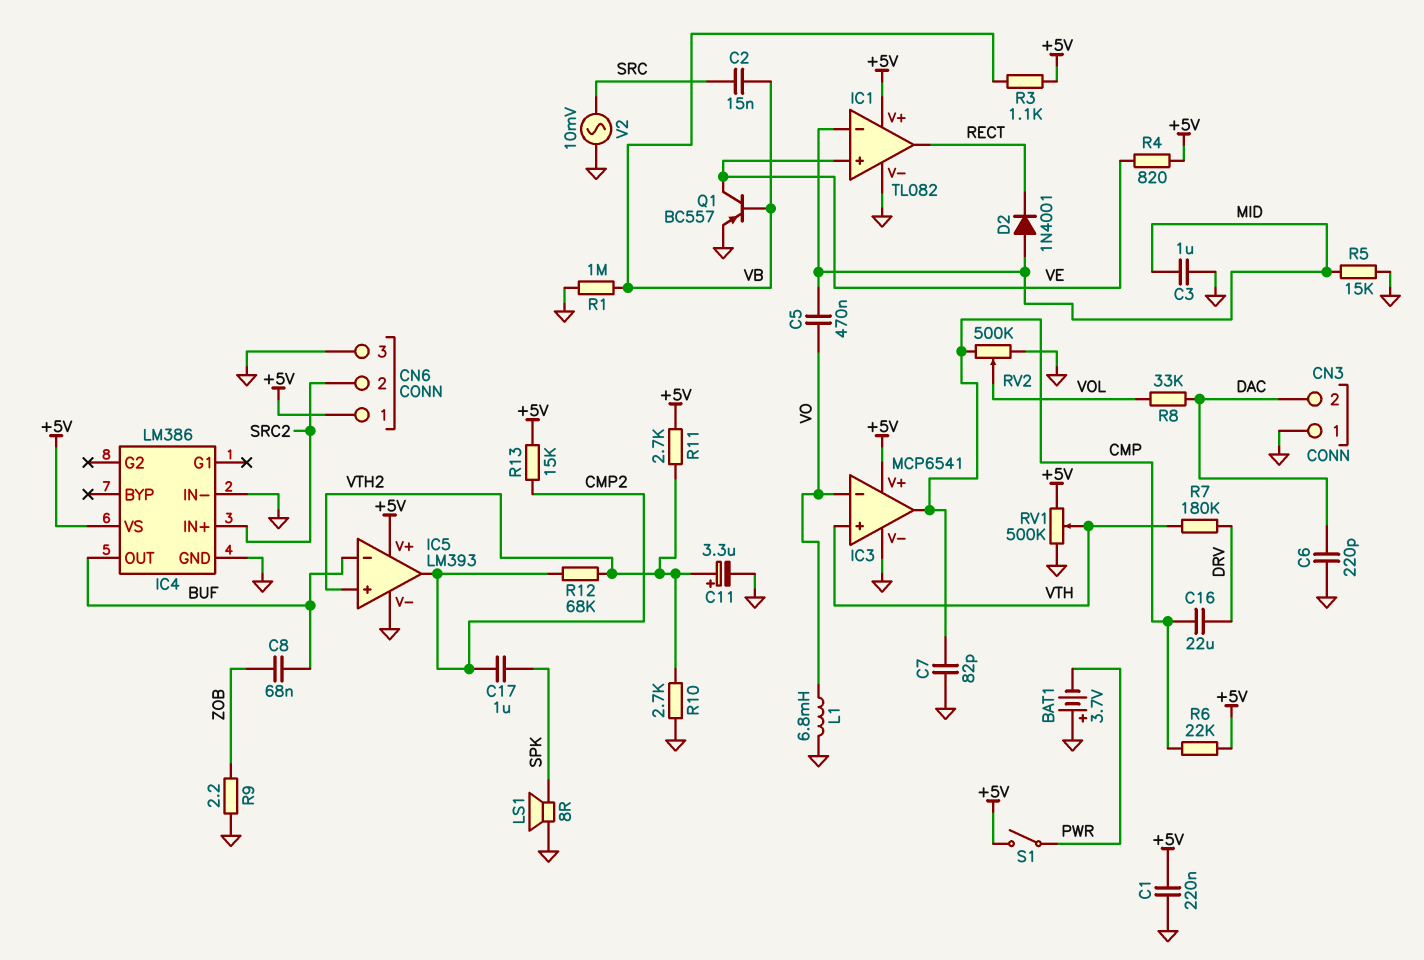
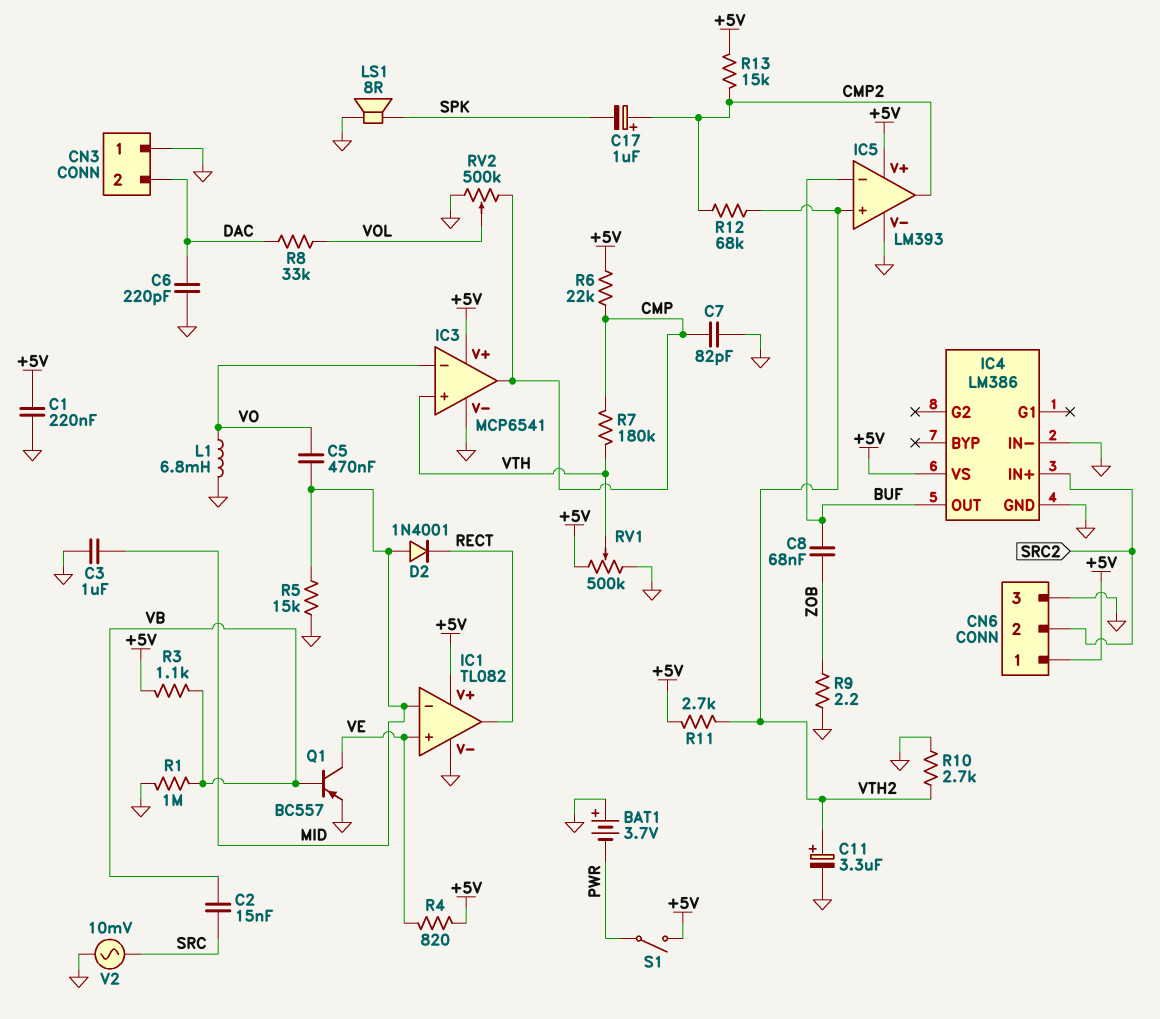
C16: 22uF (CMP, DRV) -> none
C17: 1uF (CMP2, SPK) -> 1uF (plus CMP2, minus SPK)
R7: 180k (DRV, VTH) -> 180k (CMP, VTH)

